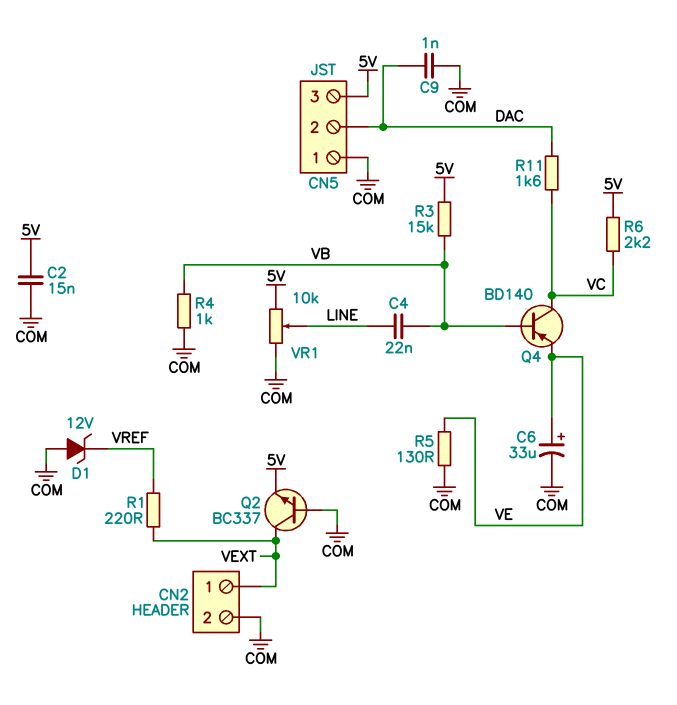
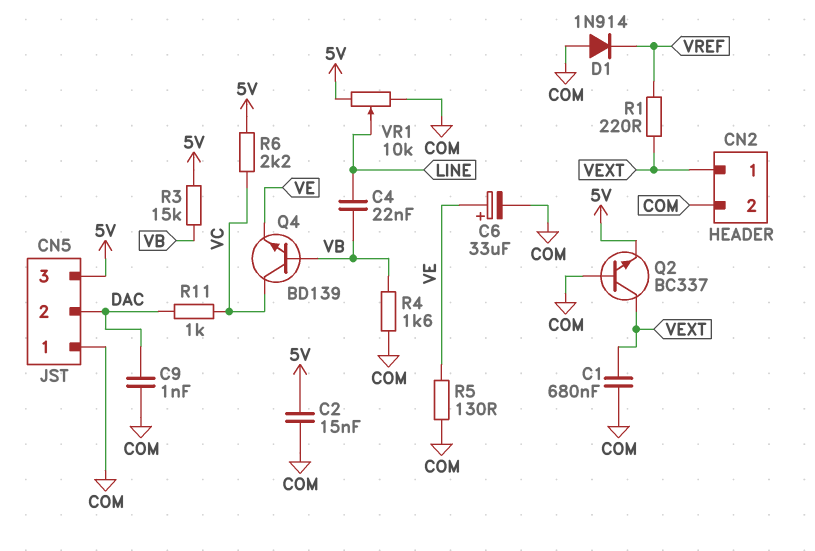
C1: none -> 680nF (COM, VEXT)
D1: zener 12V (A COM, K VREF) -> diode 1N914 (A COM, K VREF)
Q4: PNP BD140 (B VB, C VC, E VE) -> NPN BD139 (B VB, C VC, E VE)
R4: 1k (COM, VB) -> 1.6k (COM, VB)
R11: 1.6k (DAC, VC) -> 1k (DAC, VC)

